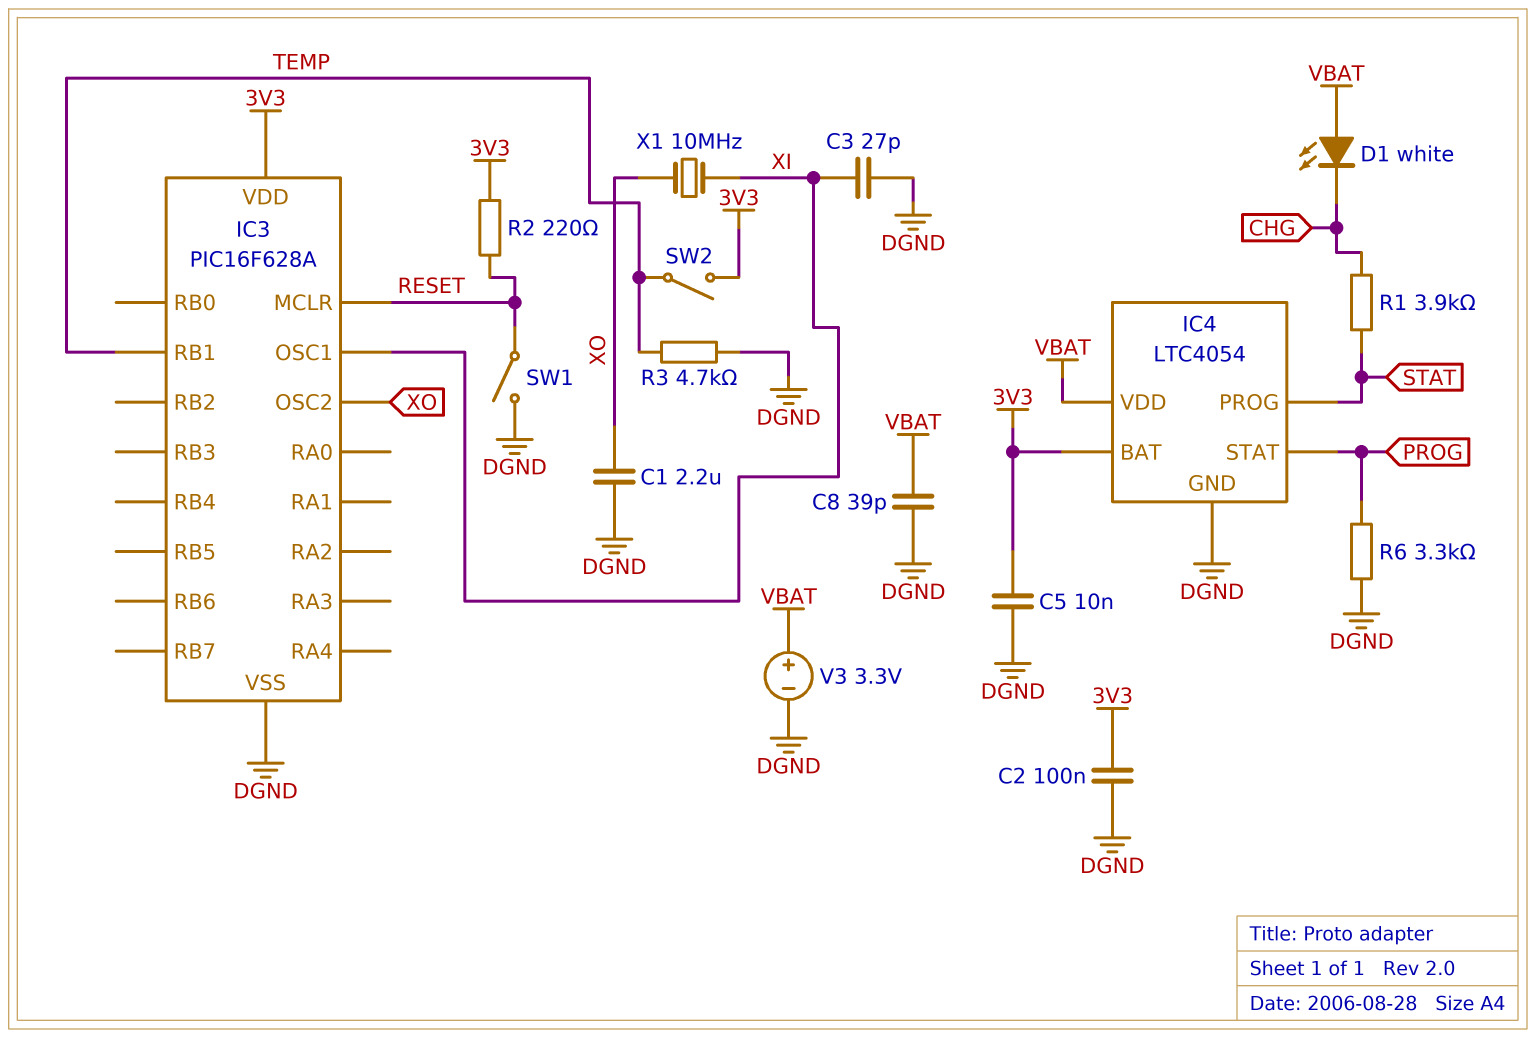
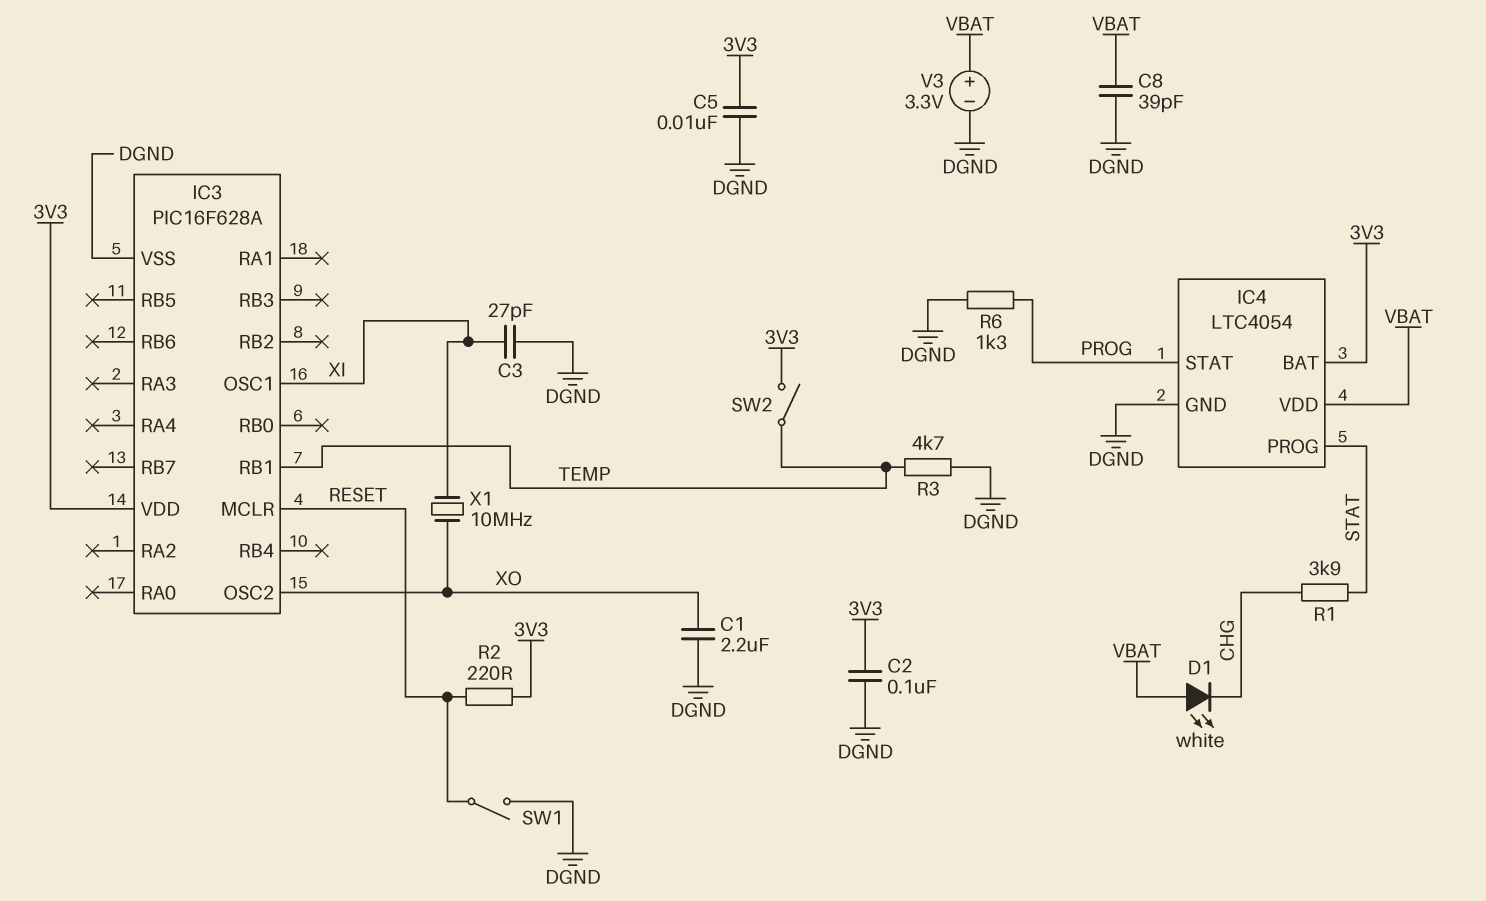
R6: 3.3k (DGND, PROG) -> 1.3k (DGND, PROG)

